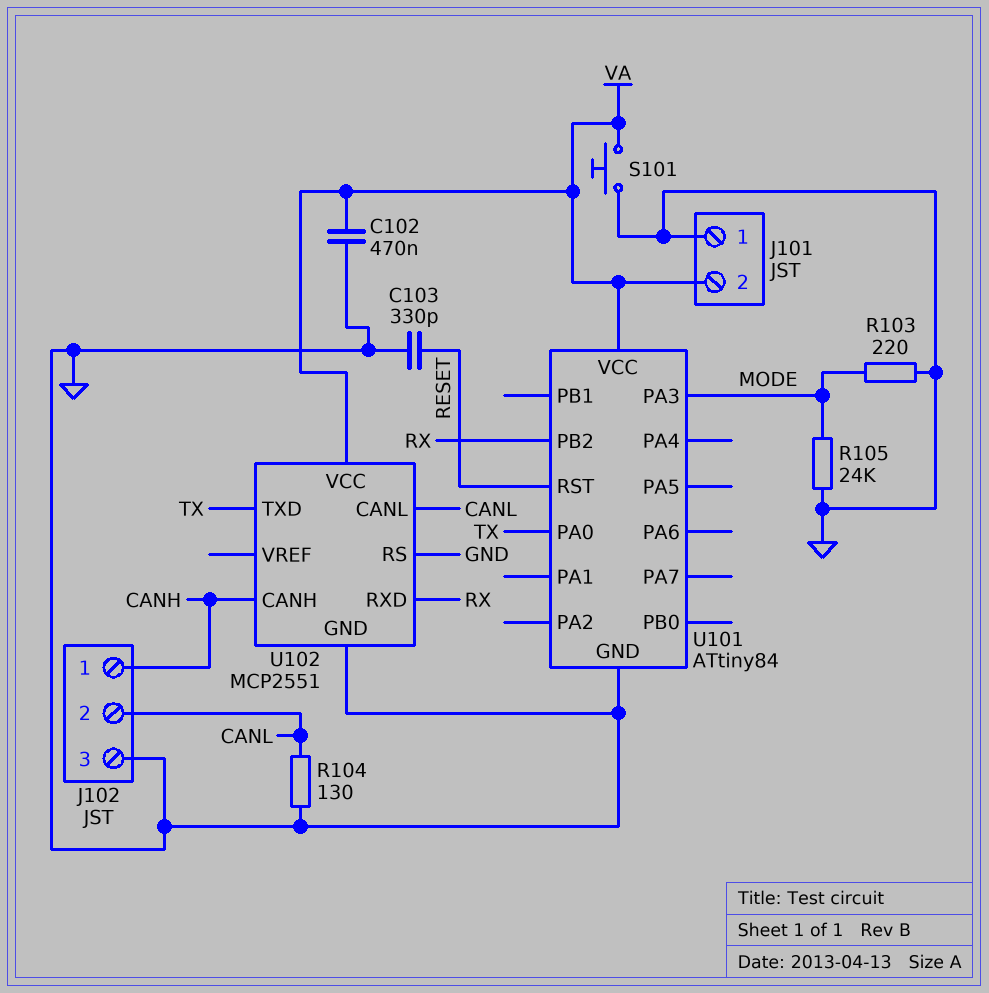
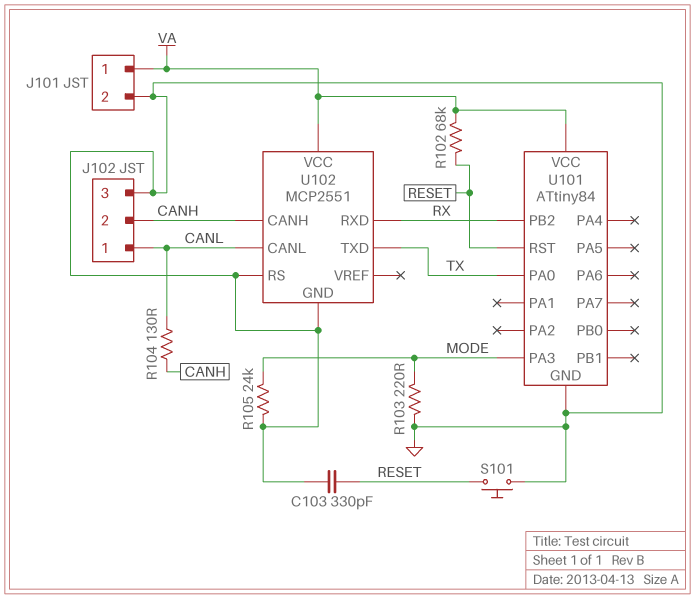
C102: 470nF (GND, VA) -> none
J101 pin 1: GND -> VA
J101 pin 2: VA -> GND
J102 pin 1: CANH -> CANL
J102 pin 2: CANL -> CANH
R102: none -> 68k (RESET, VA)
R104: 130 (CANL, GND) -> 130 (CANH, CANL)
S101: button (GND, VA) -> button (GND, RESET)

